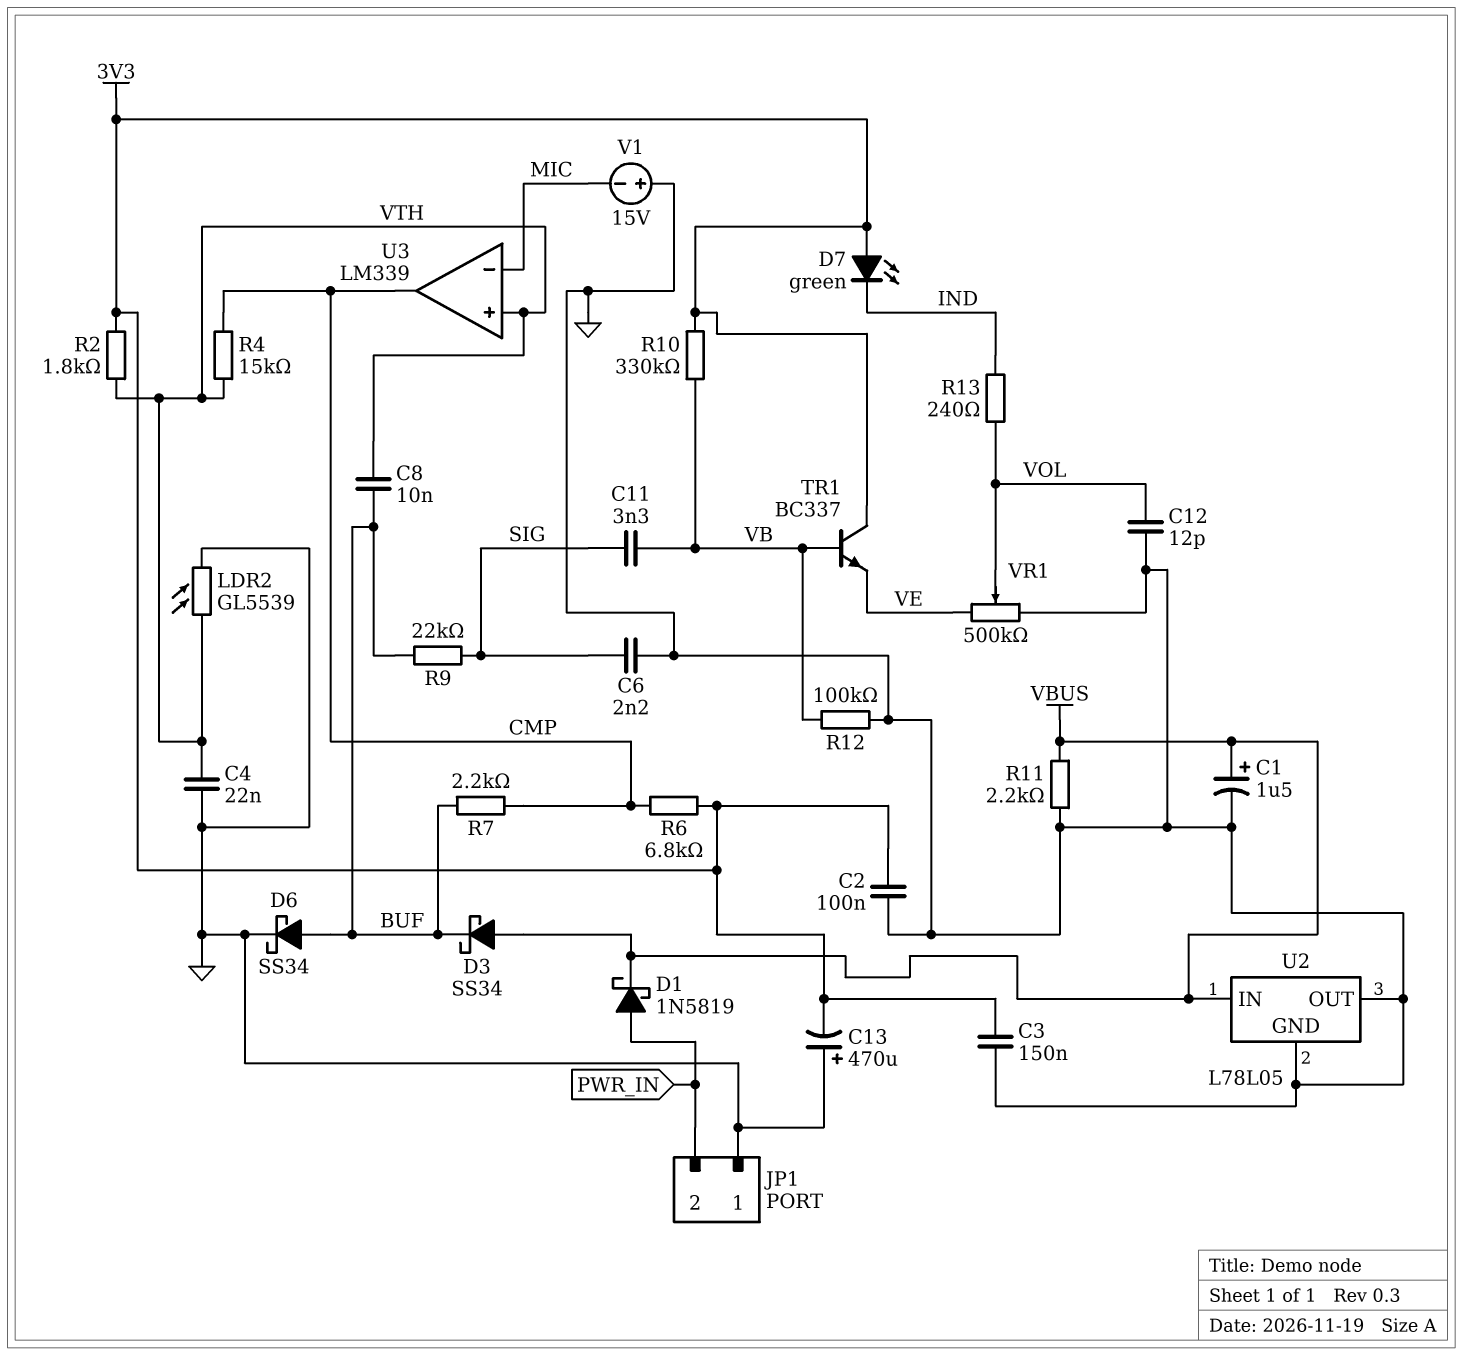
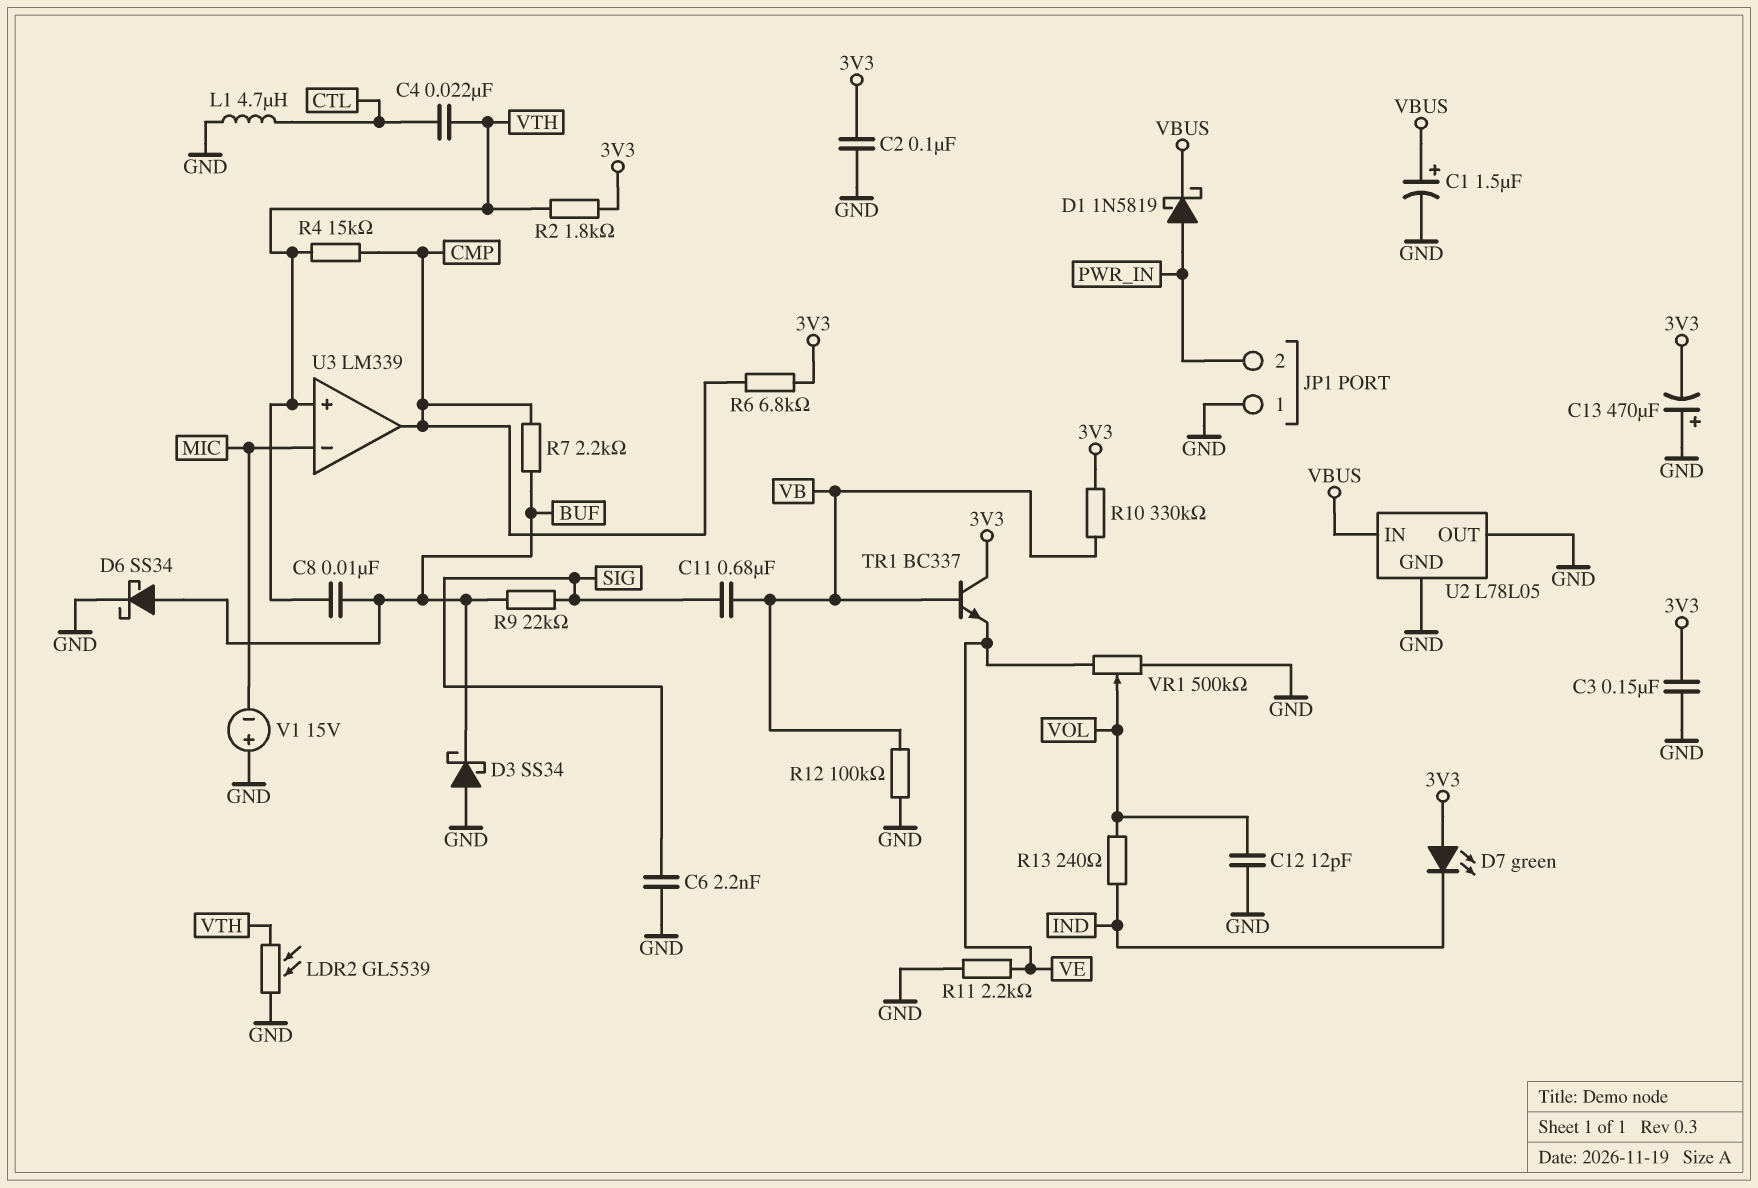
C4: 22nF (GND, VTH) -> 22nF (CTL, VTH)
C11: 3.3nF (SIG, VB) -> 680nF (SIG, VB)
D3: schottky SS34 (A VBUS, K BUF) -> schottky SS34 (A GND, K BUF)
L1: none -> 4.7uH (CTL, GND)
R11: 2.2k (GND, VBUS) -> 2.2k (GND, VE)

